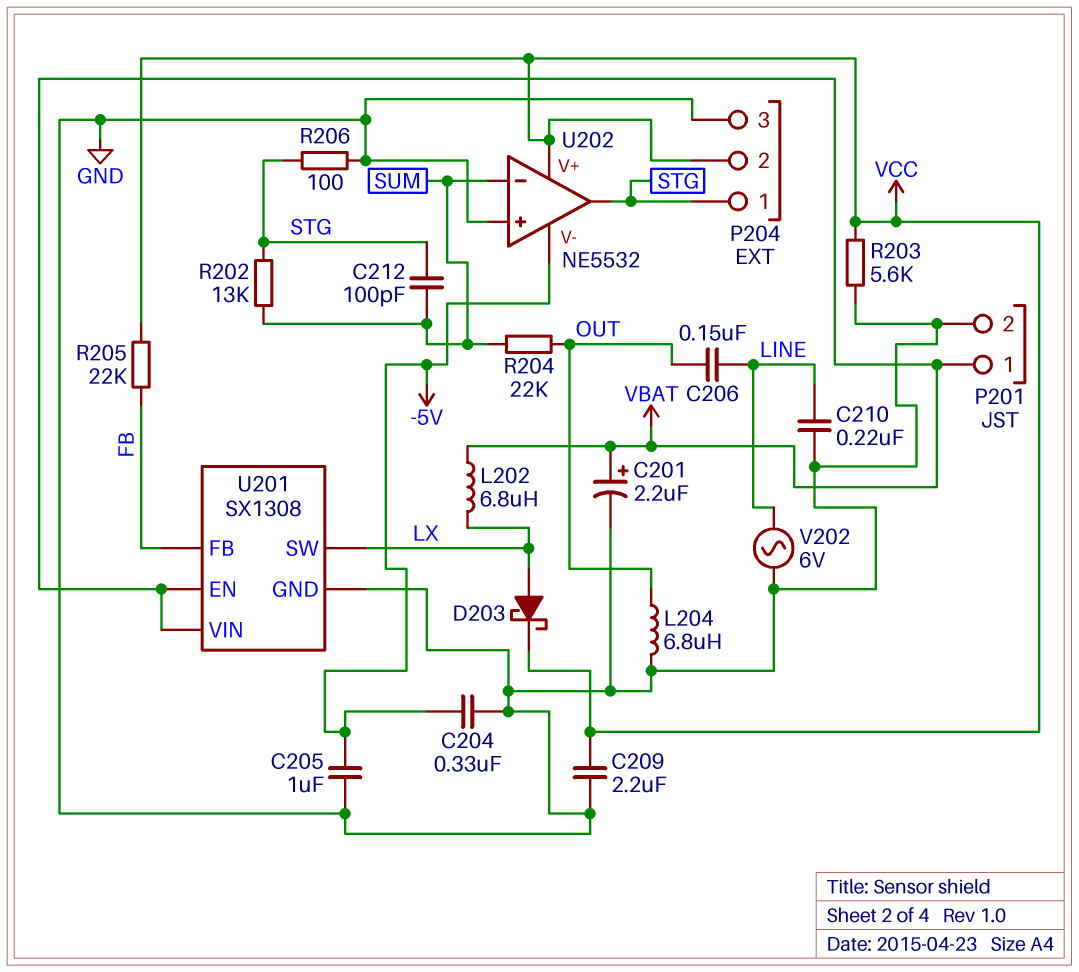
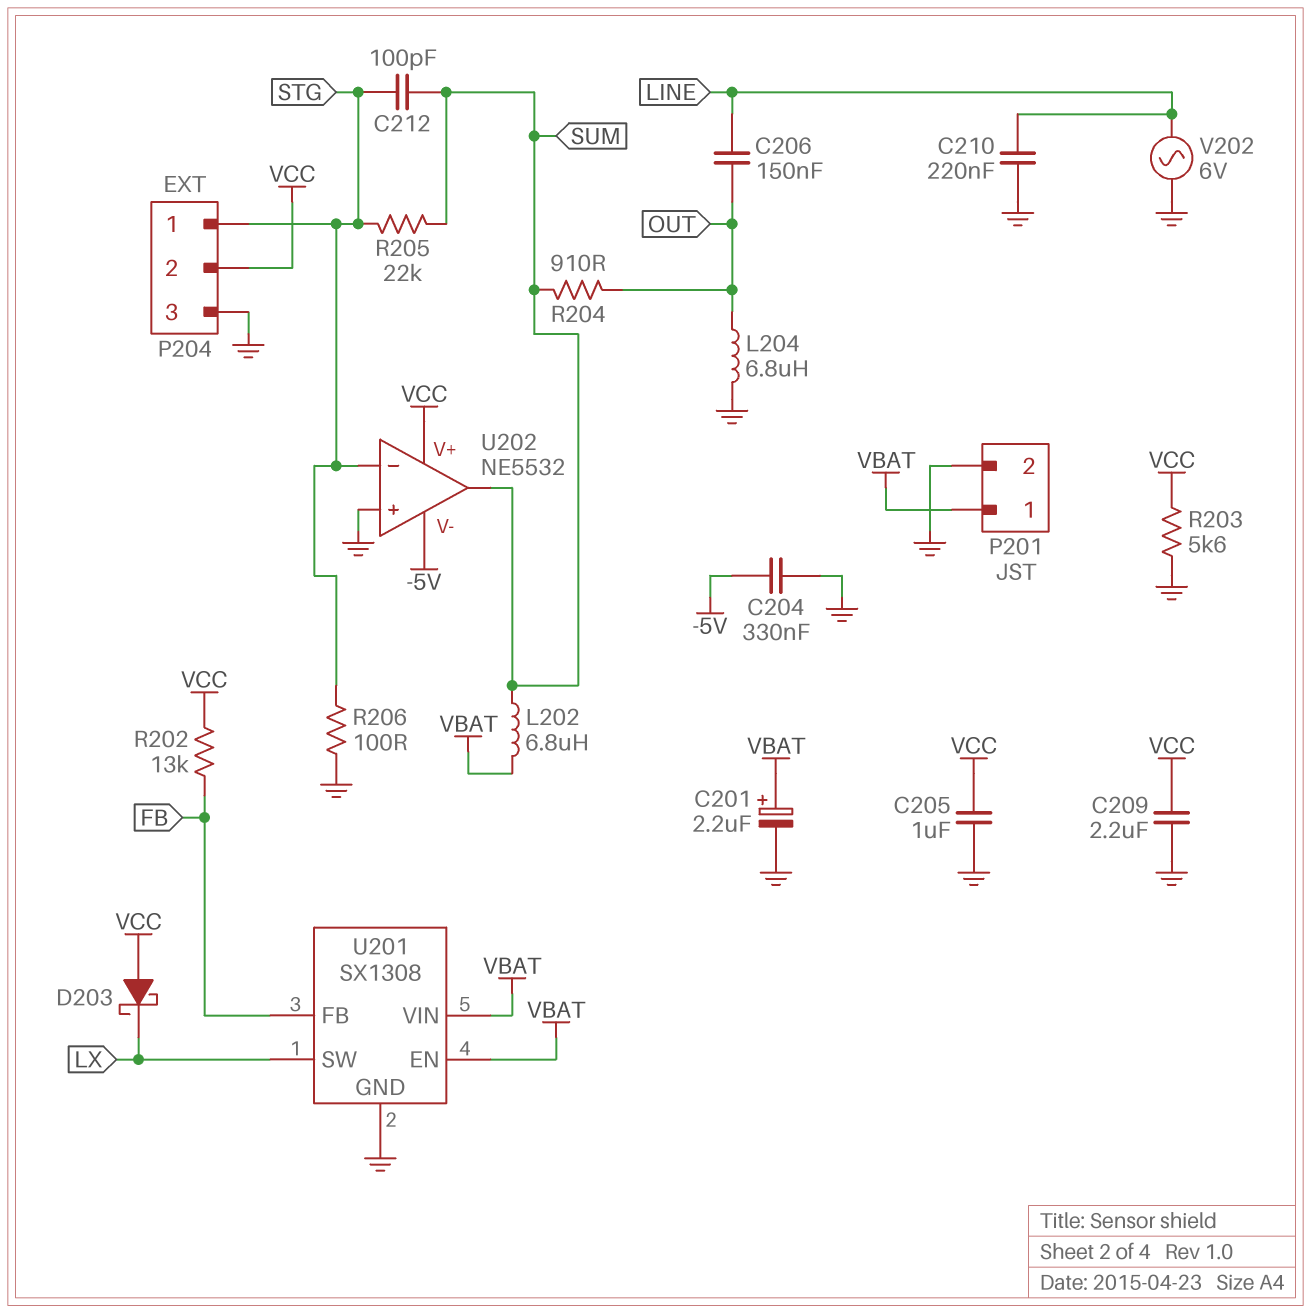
C205: 1uF (-5V, GND) -> 1uF (GND, VCC)
D203: schottky (A LX, K VCC) -> schottky (A VCC, K LX)
L202: 6.8uH (LX, VBAT) -> 6.8uH (SUM, VBAT)
R202: 13k (STG, SUM) -> 13k (FB, VCC)
R204: 22k (OUT, SUM) -> 910 (OUT, SUM)
R205: 22k (FB, VCC) -> 22k (STG, SUM)
U202 pin in-: SUM -> STG
U202 pin out: STG -> SUM

